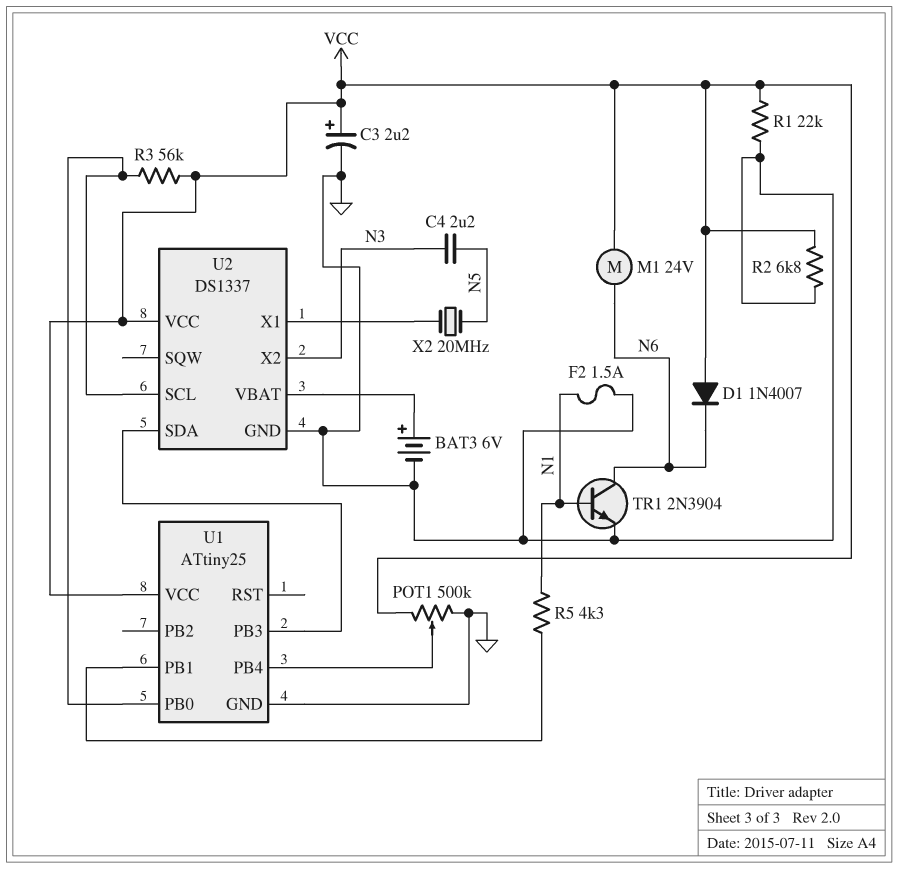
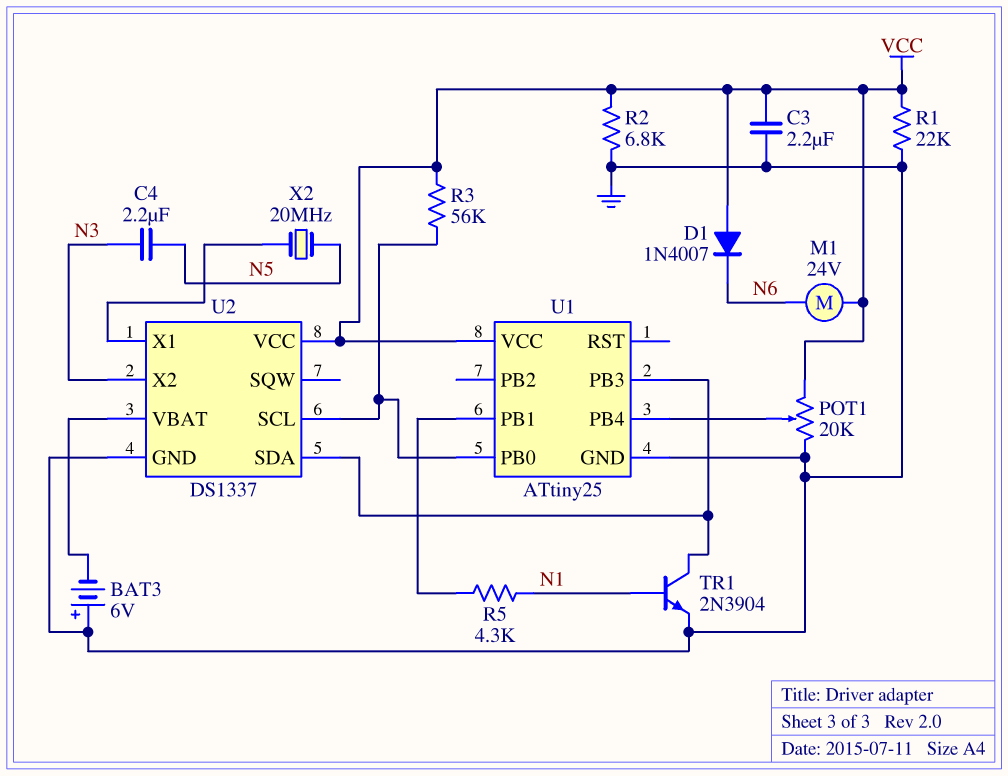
BAT3: 6V (plus U2/VBAT, minus GND) -> 6V (plus GND, minus U2/VBAT)
C3: 2.2uF (plus VCC, minus GND) -> 2.2uF (GND, VCC)
F2: 1.5A (GND, N1) -> none
POT1: 500k (GND, VCC, wiper U1/PB4) -> 20k (GND, VCC, wiper U1/PB4)
TR1: NPN 2N3904 (B N1, C N6, E GND) -> NPN 2N3904 (B N1, C U1/PB3, E GND)

